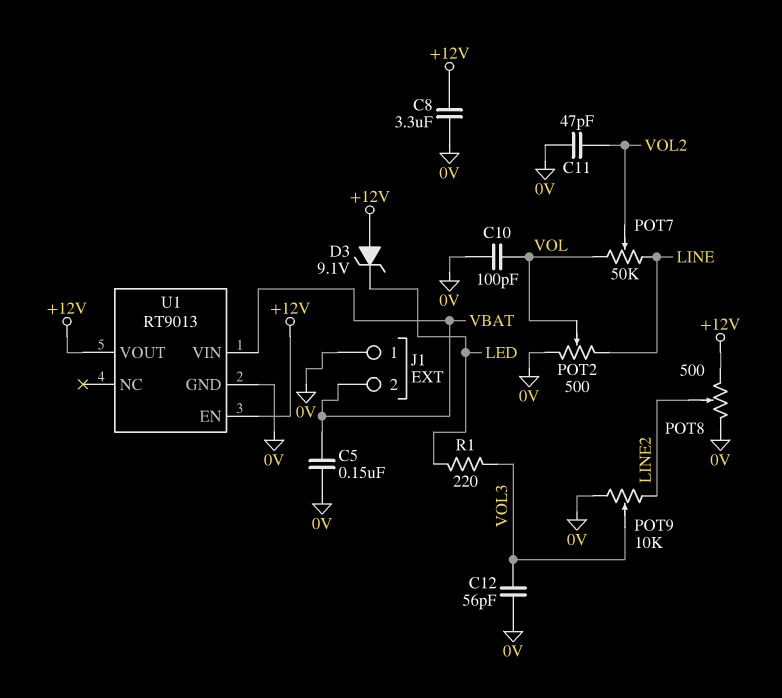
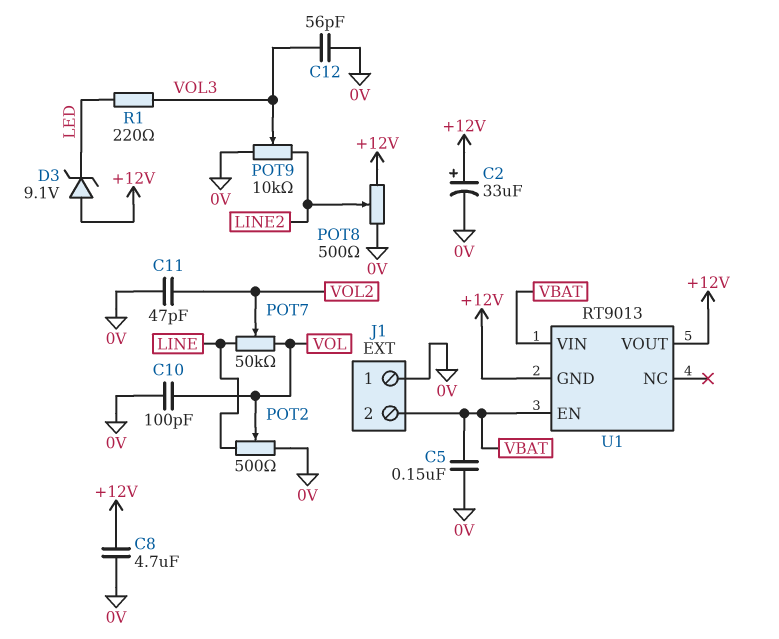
C2: none -> 33uF (plus +12V, minus 0V)
C8: 3.3uF (+12V, 0V) -> 4.7uF (+12V, 0V)
U1 pin EN: +12V -> VBAT
U1 pin GND: 0V -> +12V

